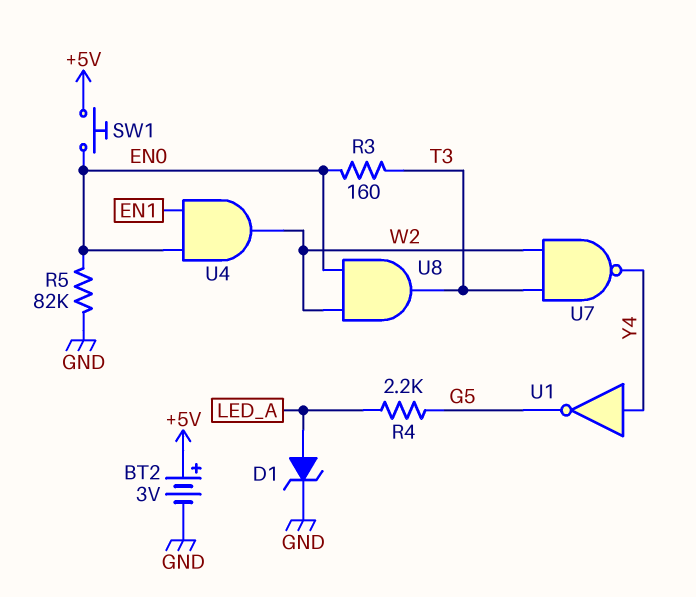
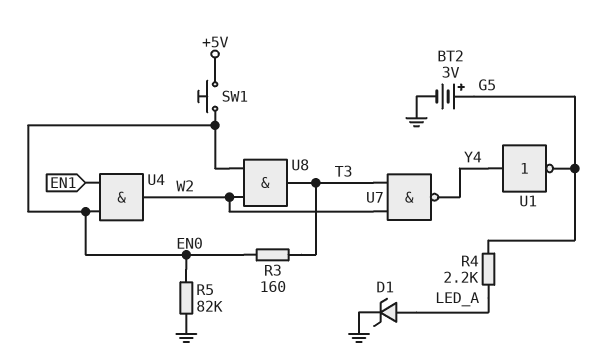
BT2: 3V (plus +5V, minus GND) -> 3V (plus G5, minus GND)

